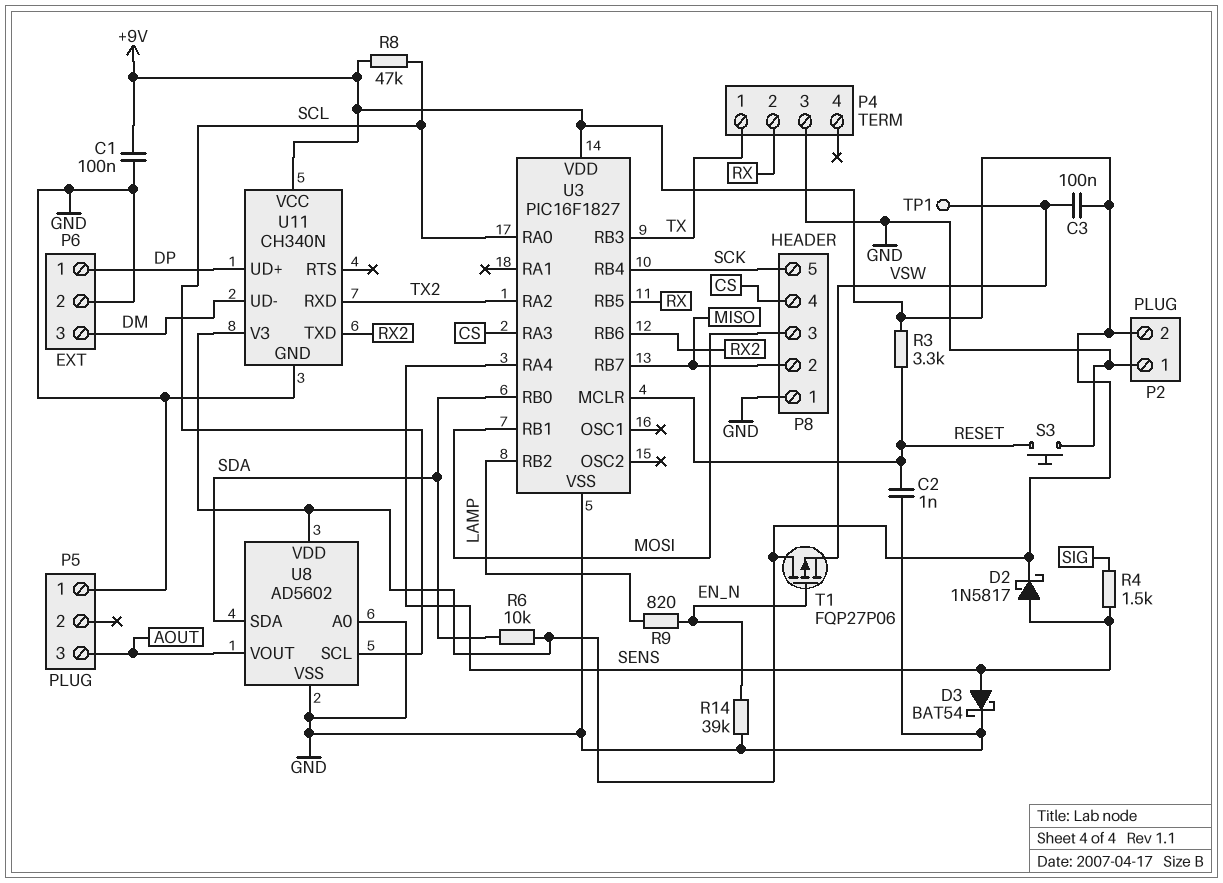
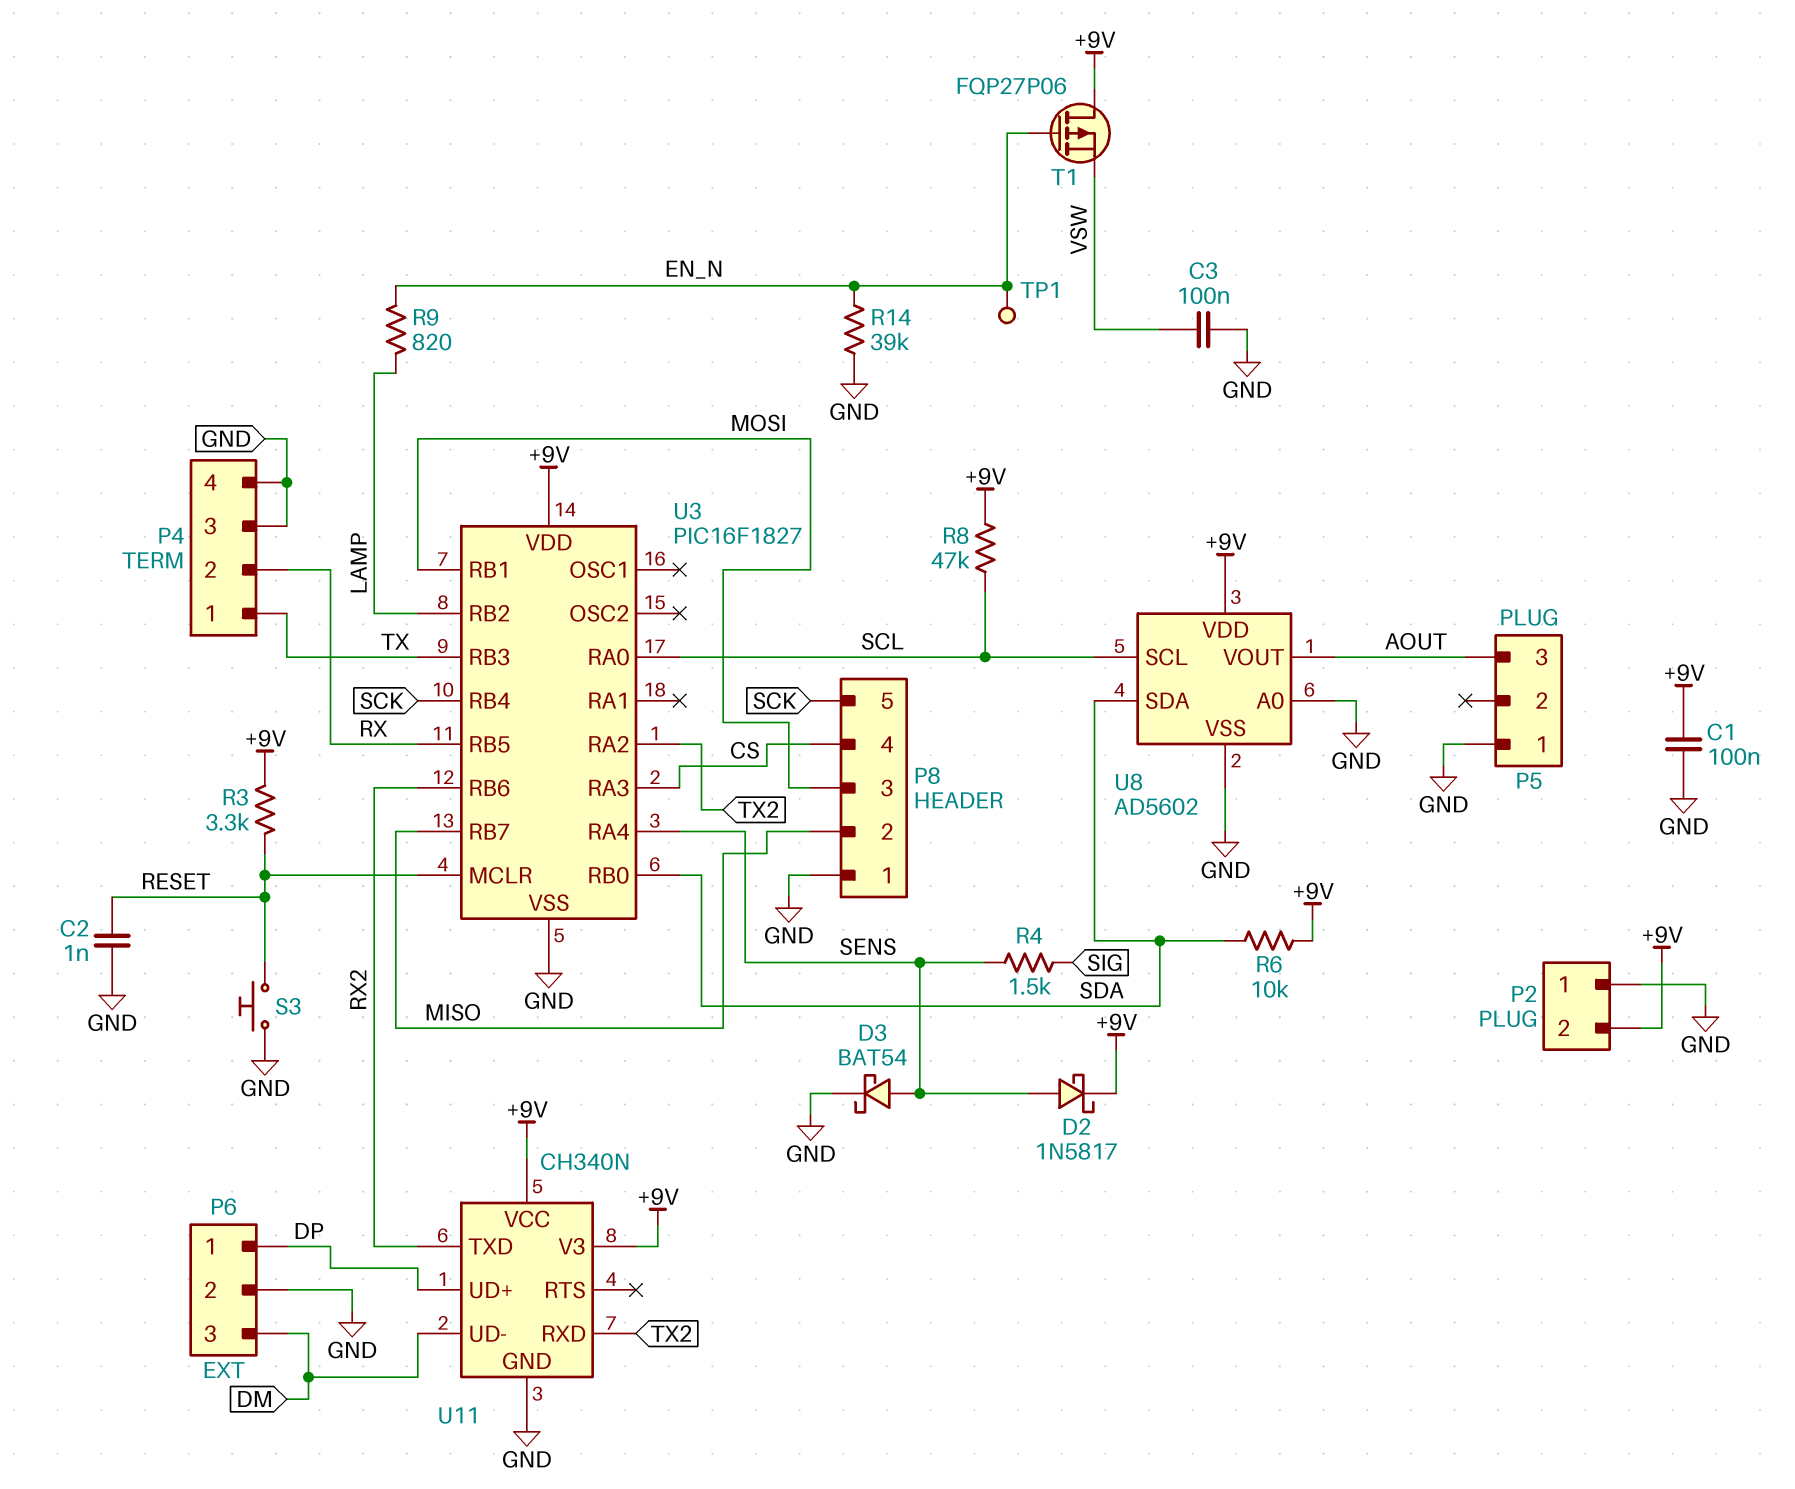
C3: 100nF (+9V, VSW) -> 100nF (GND, VSW)
P4 pin 4: none -> GND
TP1: test point (VSW) -> test point (EN_N)

